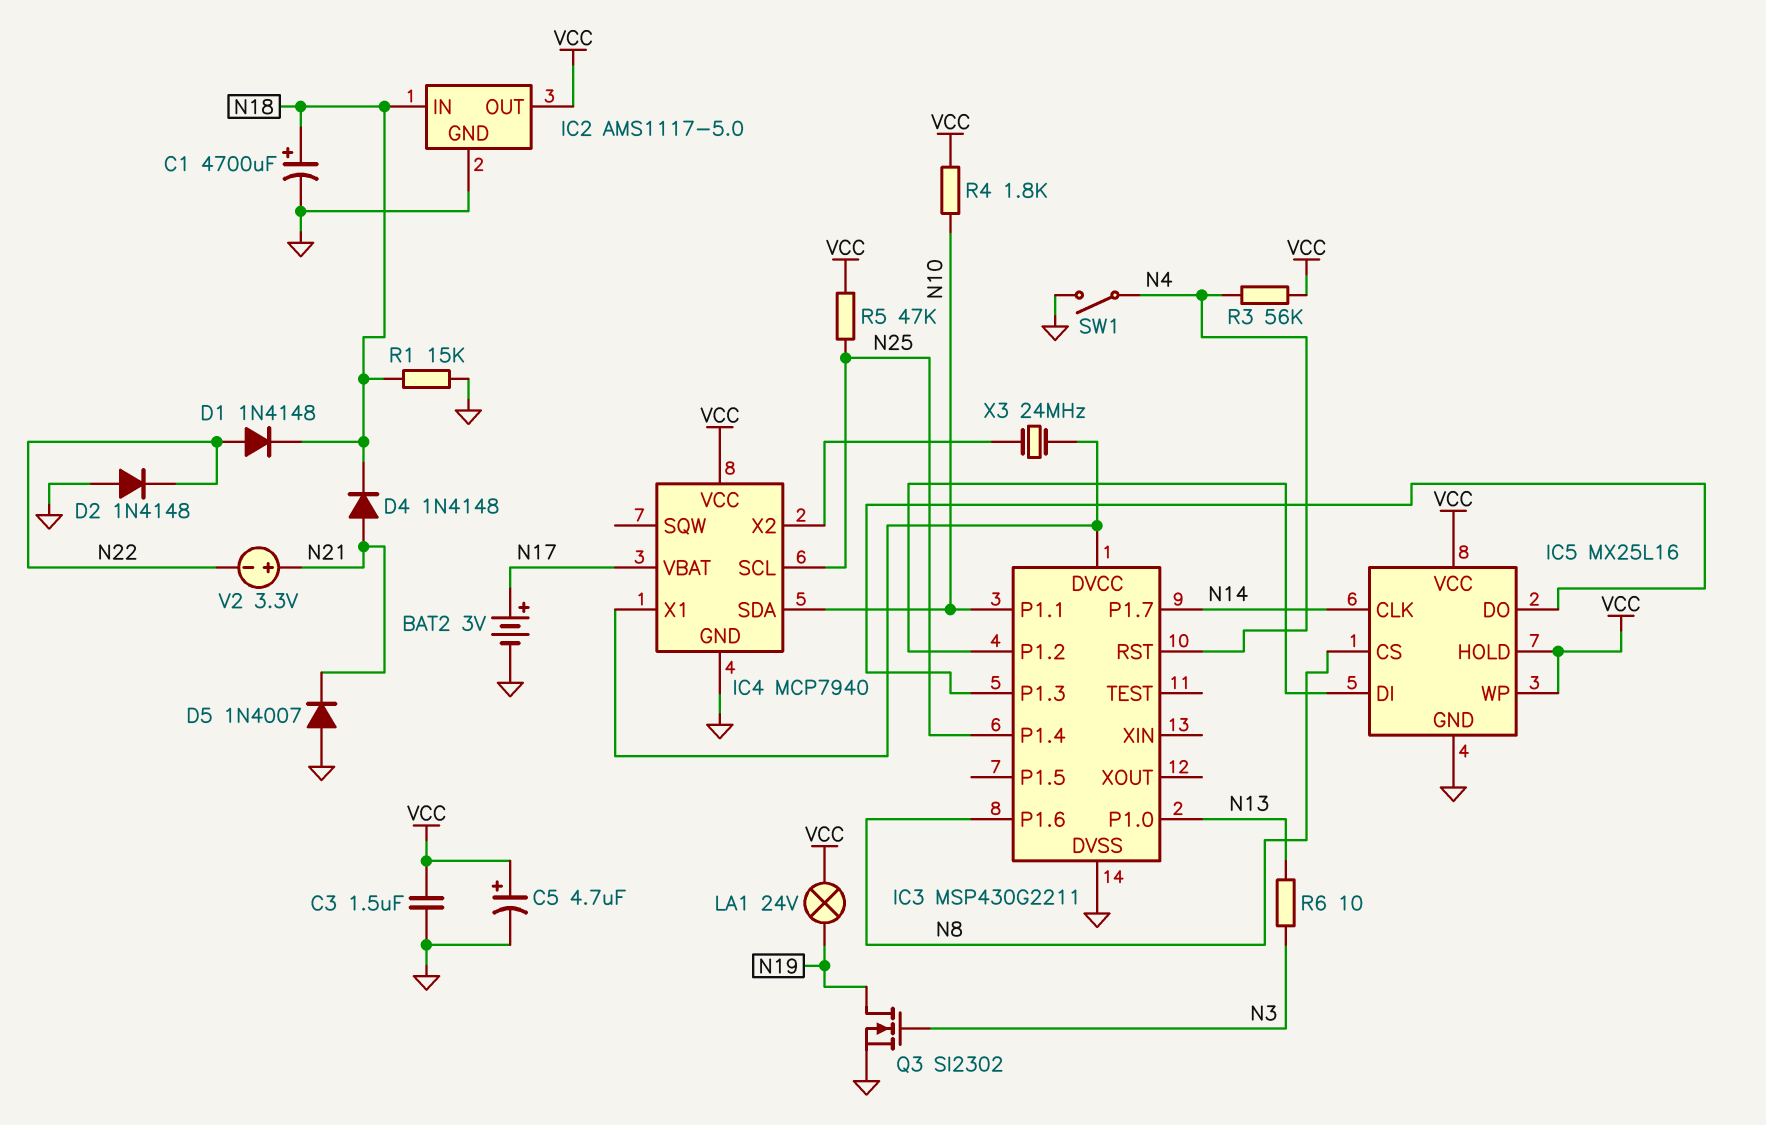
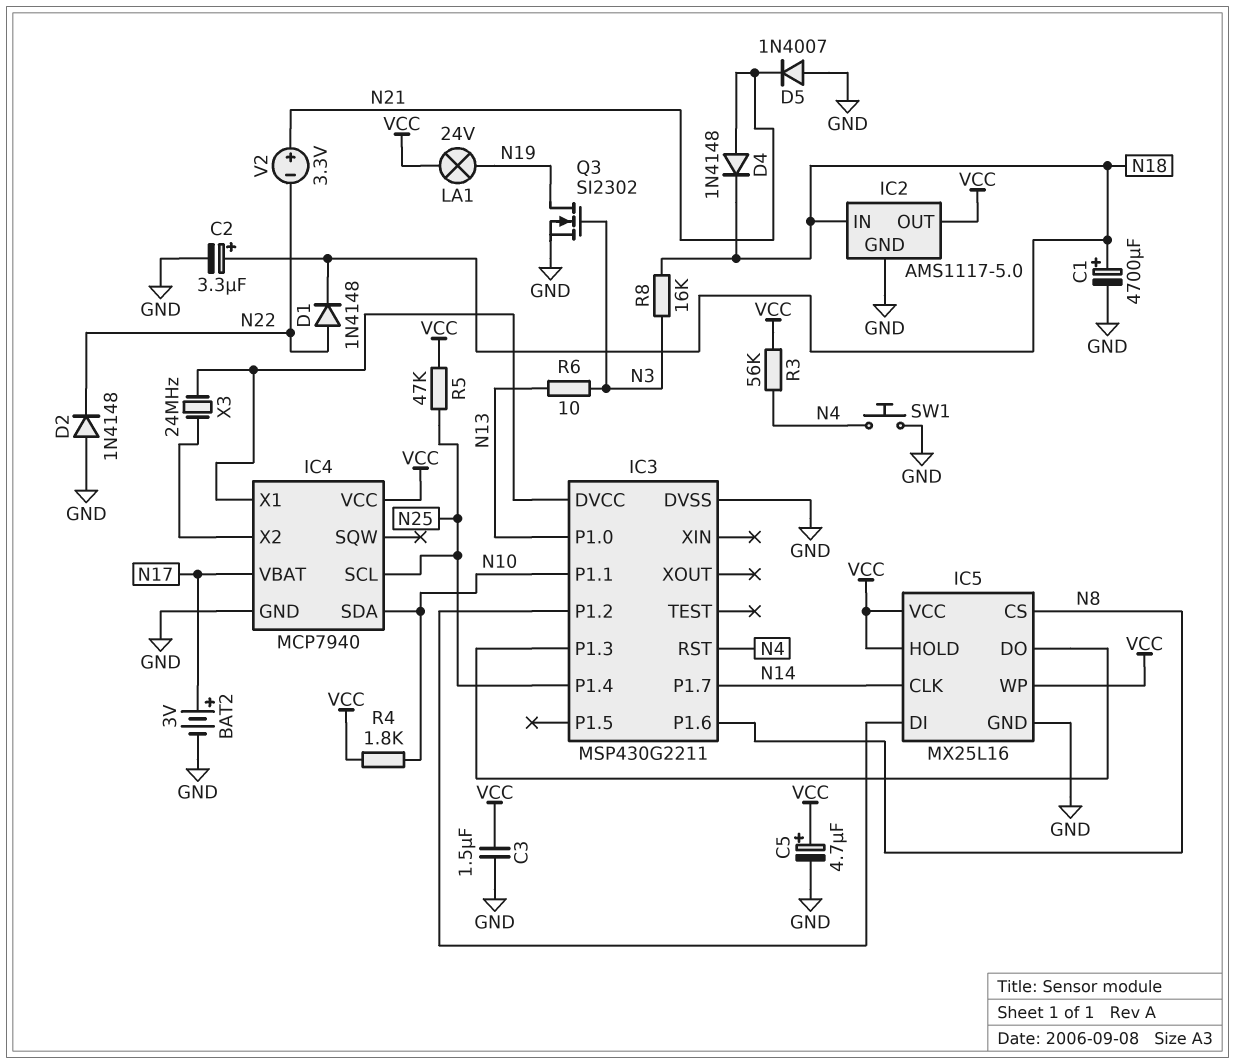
C2: none -> 3.3uF (plus N18, minus GND)
R1: 15k (GND, N18) -> none
R8: none -> 16k (N3, N18)
SW1: switch (GND, N4) -> button (GND, N4)

